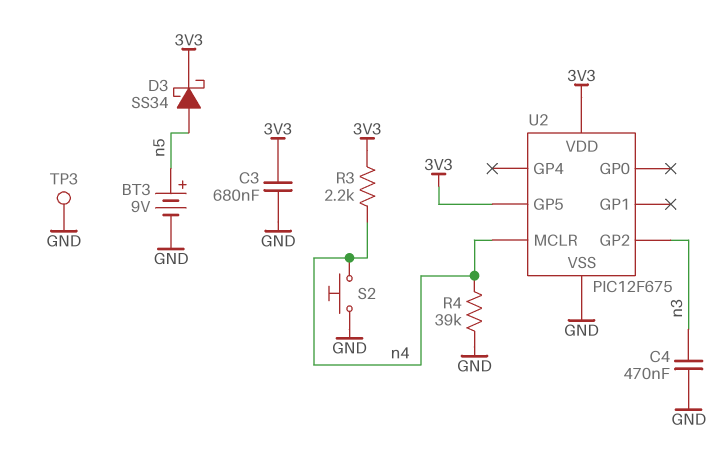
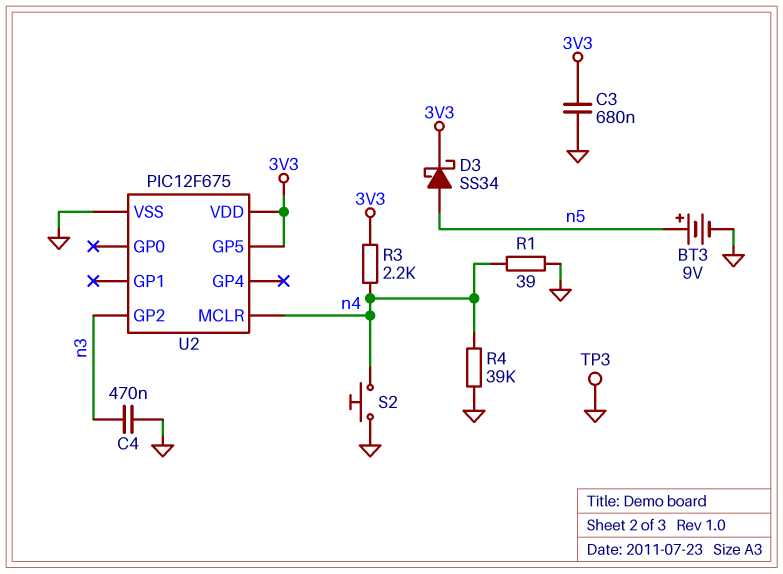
R1: none -> 39 (GND, n4)

